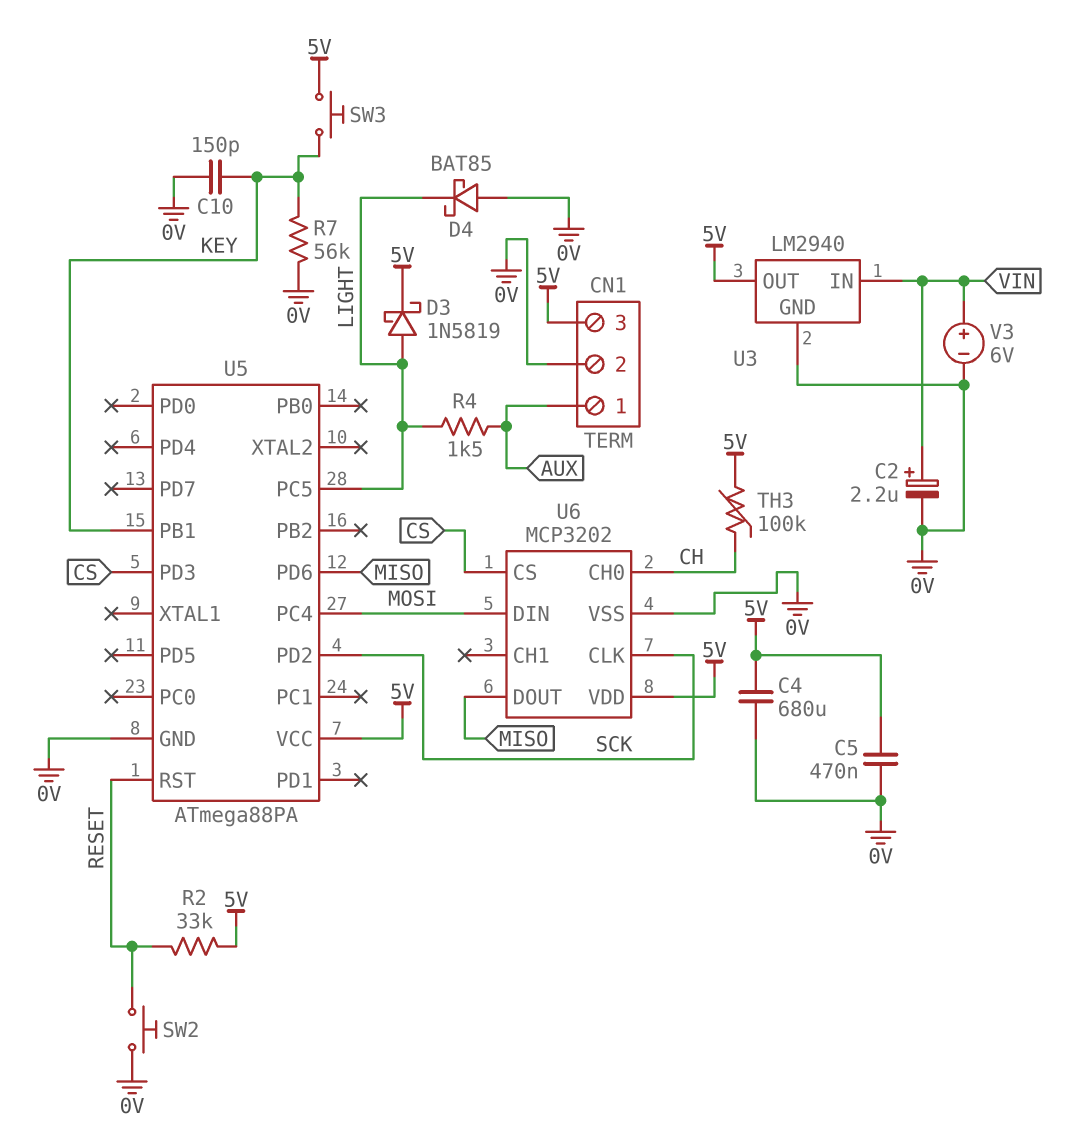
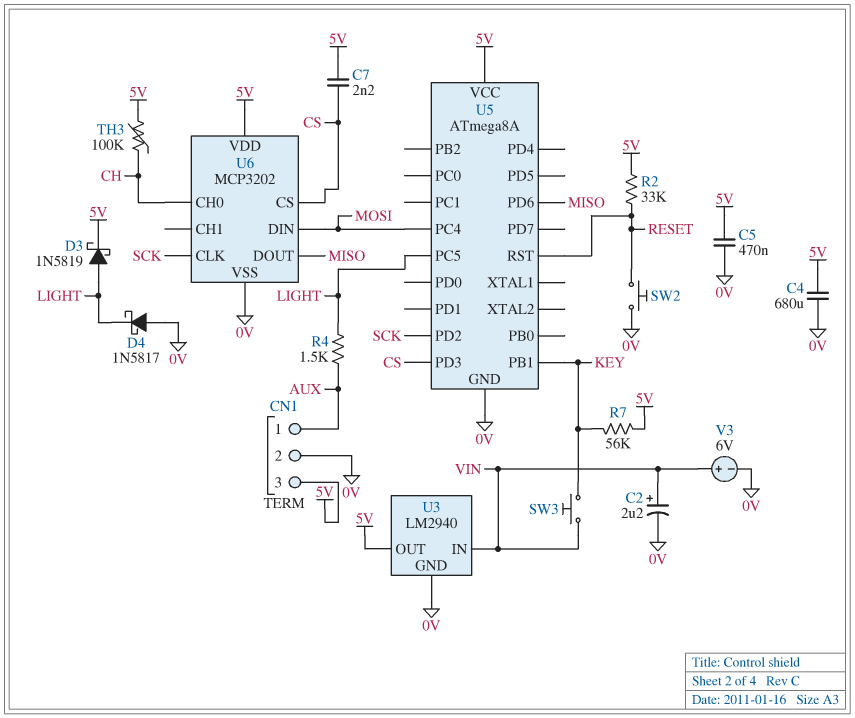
C7: none -> 2.2nF (5V, CS)
C10: 150pF (0V, KEY) -> none
D4: schottky BAT85 (A 0V, K LIGHT) -> schottky 1N5817 (A 0V, K LIGHT)
R7: 56k (0V, KEY) -> 56k (5V, KEY)
SW3: button (5V, KEY) -> button (KEY, VIN)
U5: ATmega88PA -> ATmega8A

